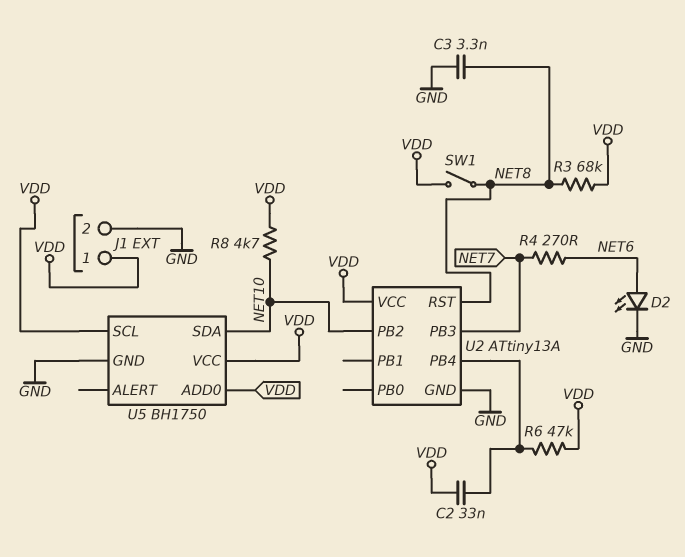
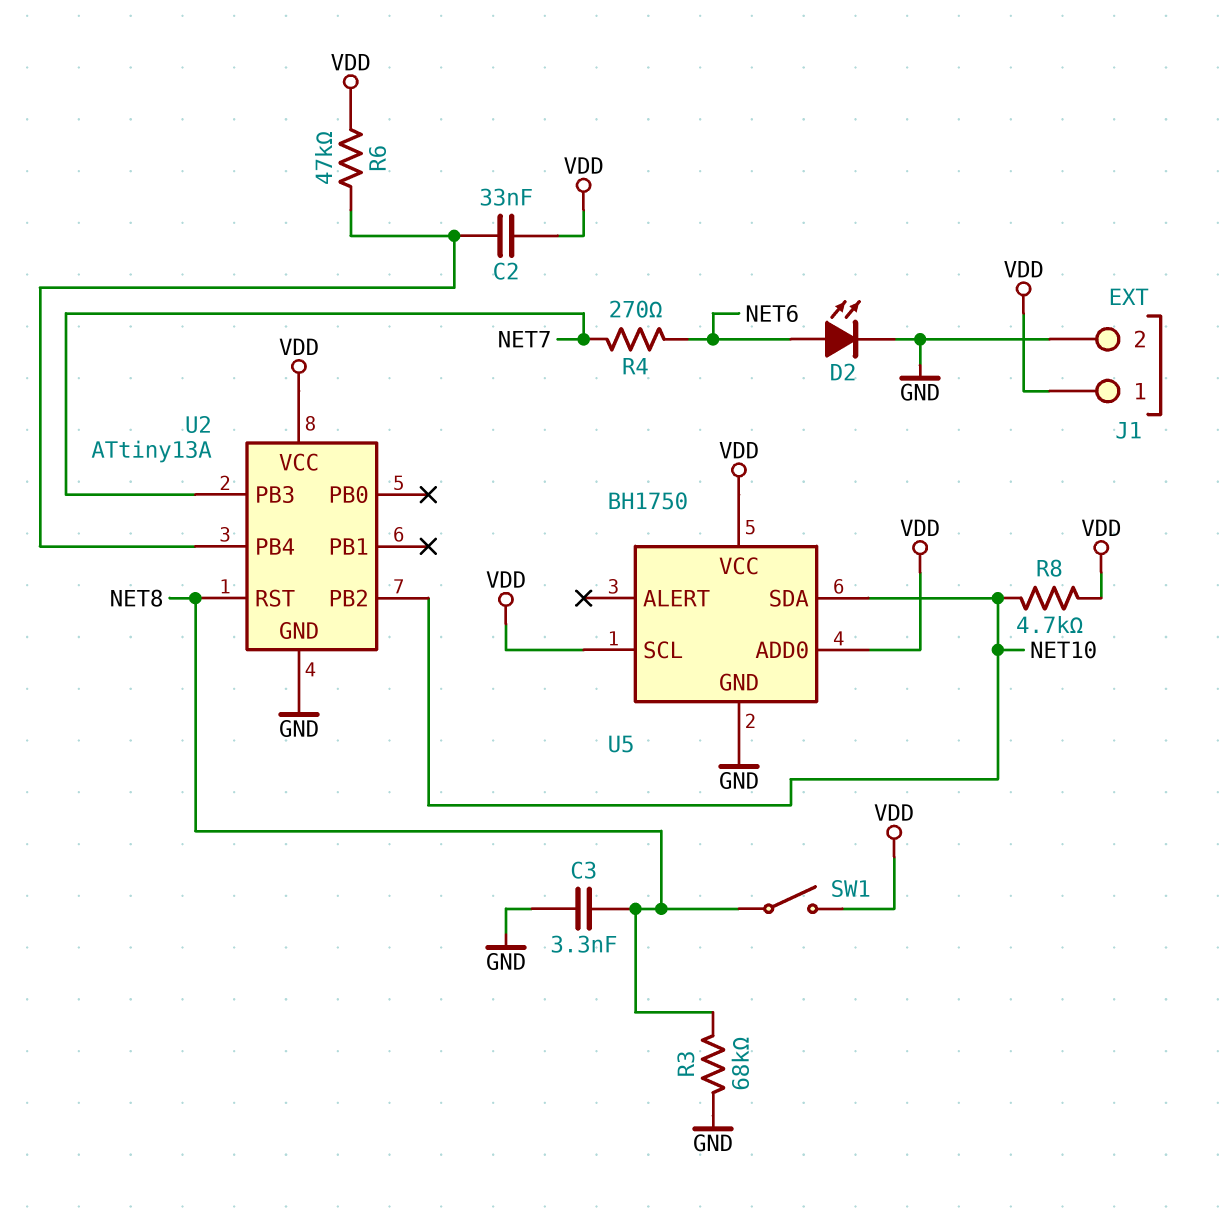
R3: 68k (NET8, VDD) -> 68k (GND, NET8)

